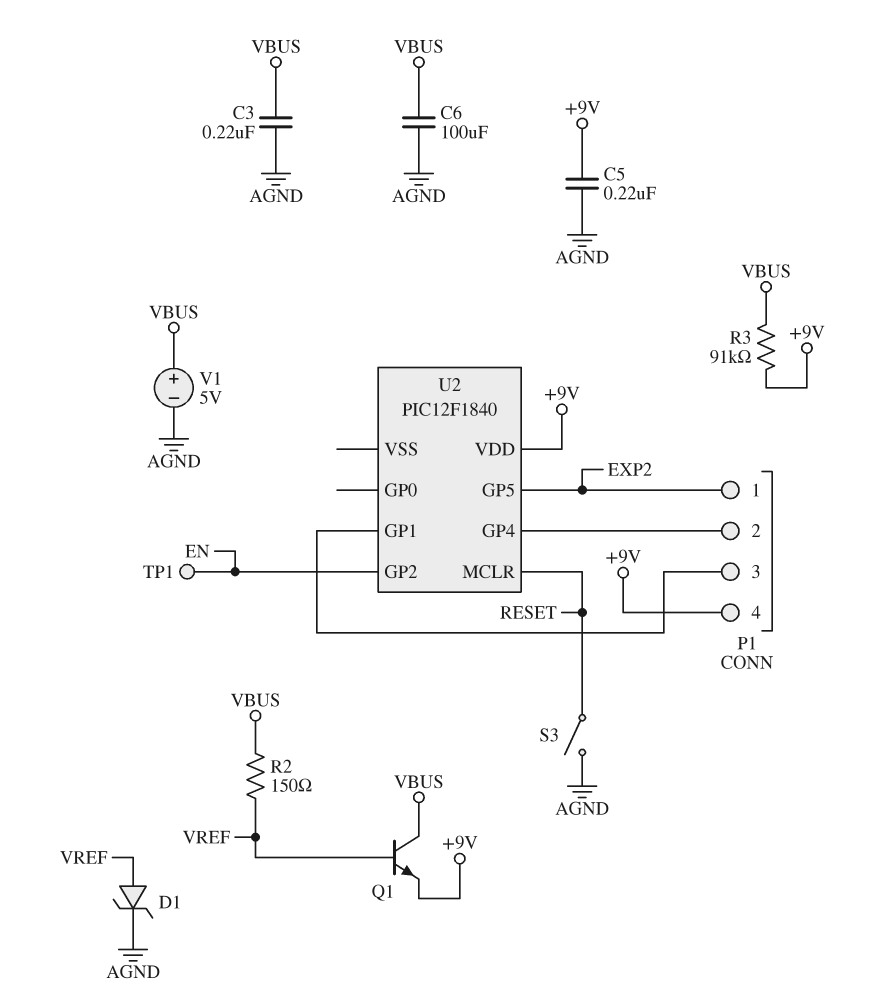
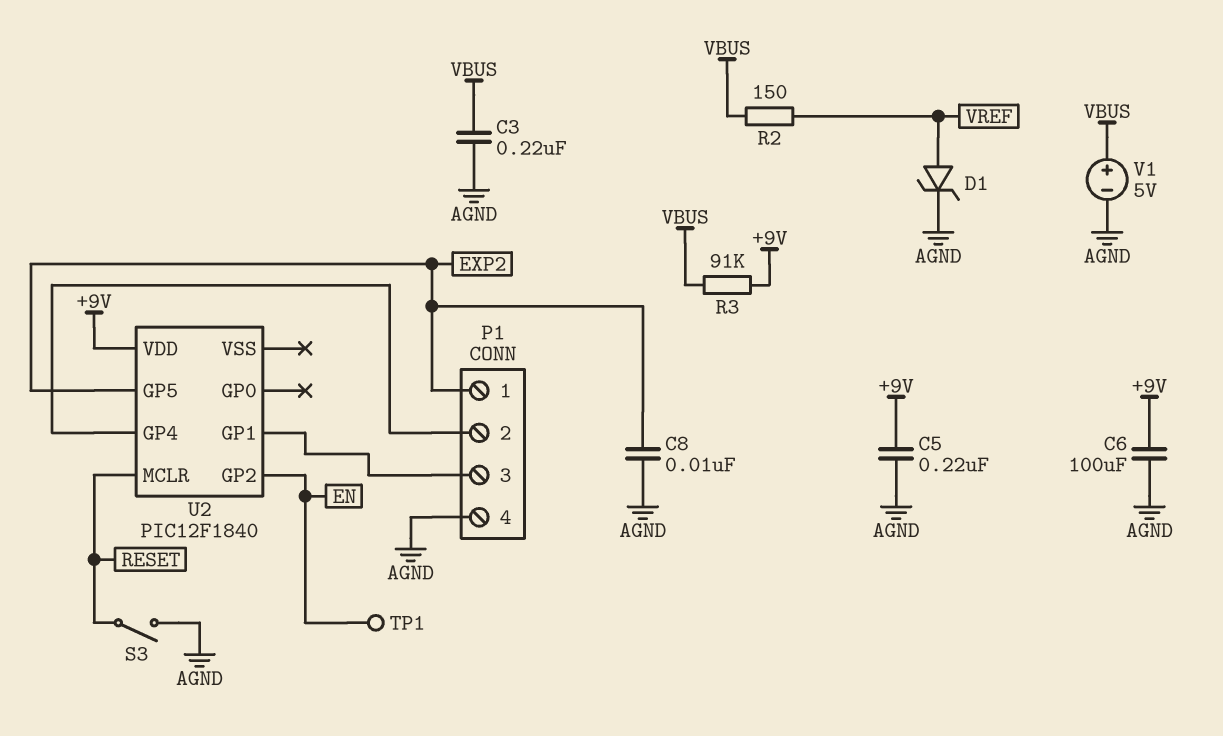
C6: 100uF (AGND, VBUS) -> 100uF (+9V, AGND)
C8: none -> 10nF (AGND, EXP2)
P1 pin 4: +9V -> AGND
Q1: NPN (B VREF, C VBUS, E +9V) -> none

